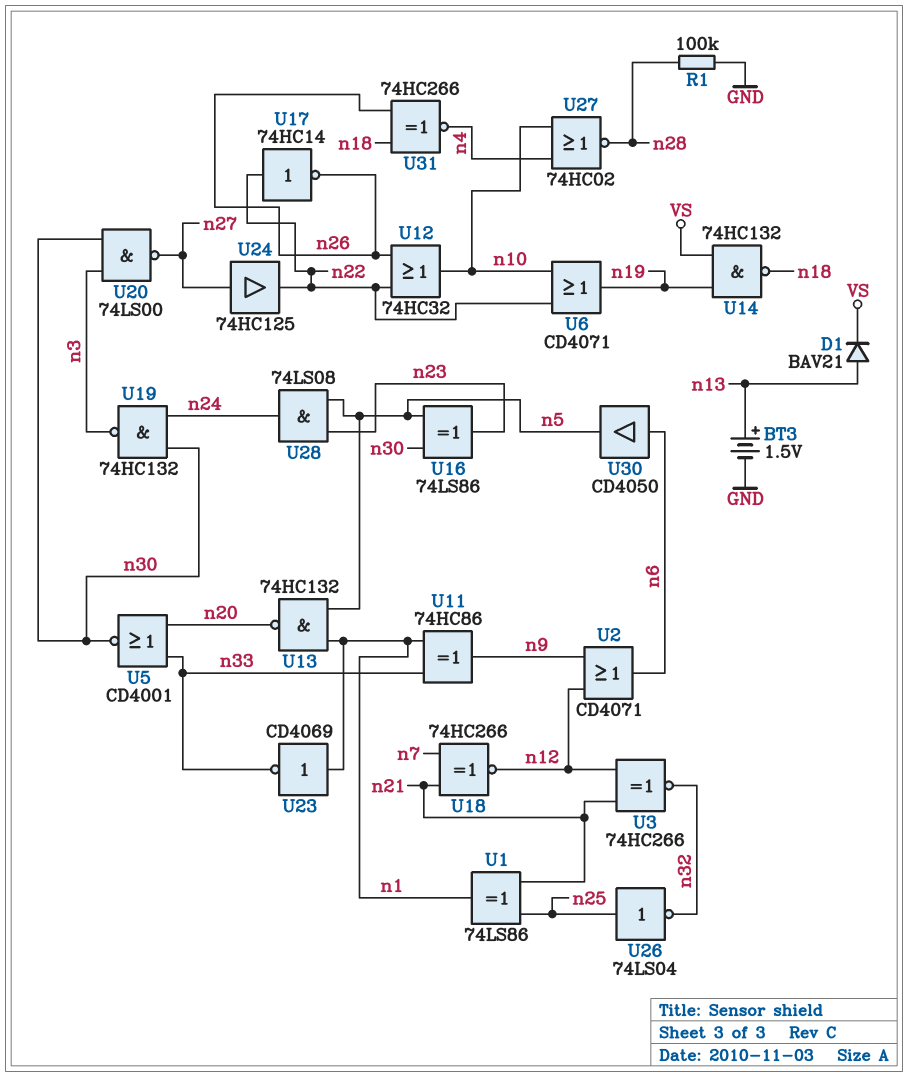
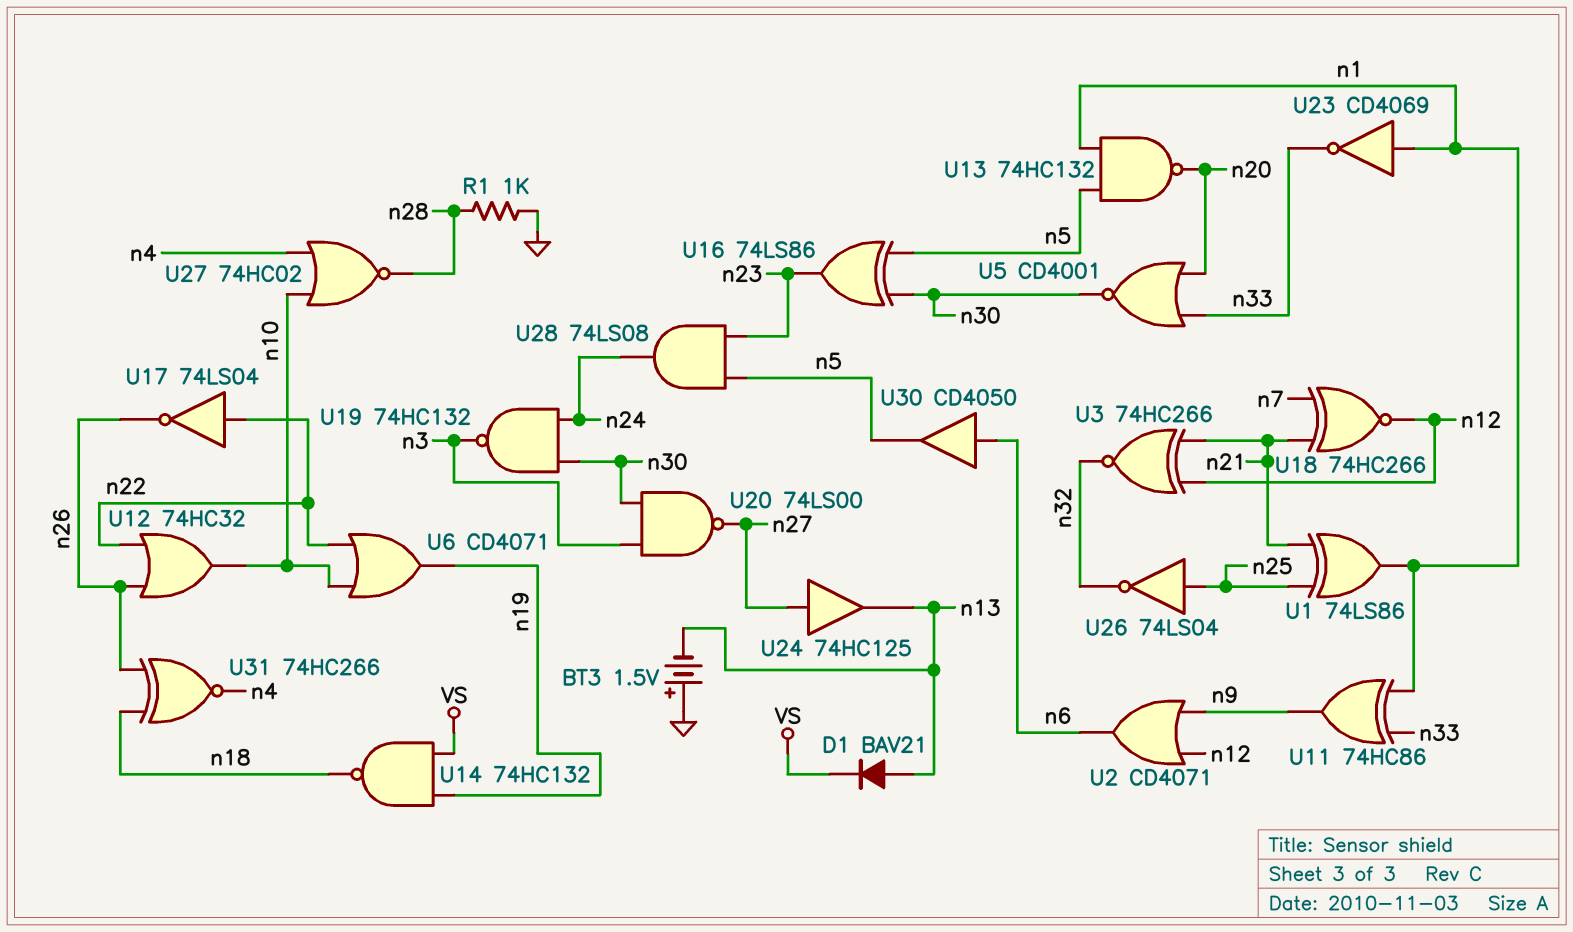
BT3: 1.5V (plus n13, minus GND) -> 1.5V (plus GND, minus n13)
R1: 100k (GND, n28) -> 1k (GND, n28)
U17: NOT 74HC14 (in n22, out n26) -> NOT 74LS04 (in n22, out n26)
U24: buffer 74HC125 (in n27, out n22) -> buffer 74HC125 (in n27, out n13)

